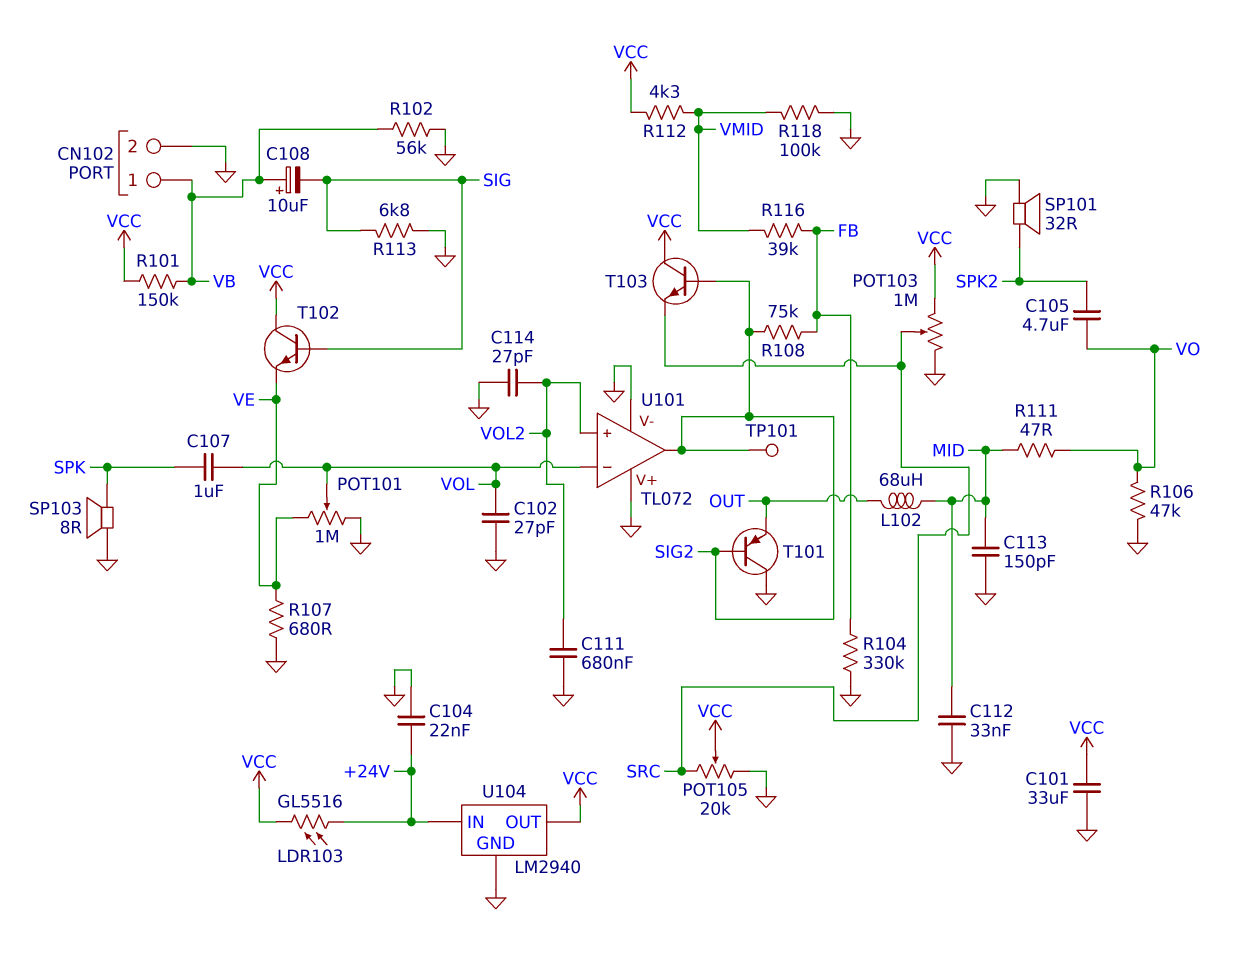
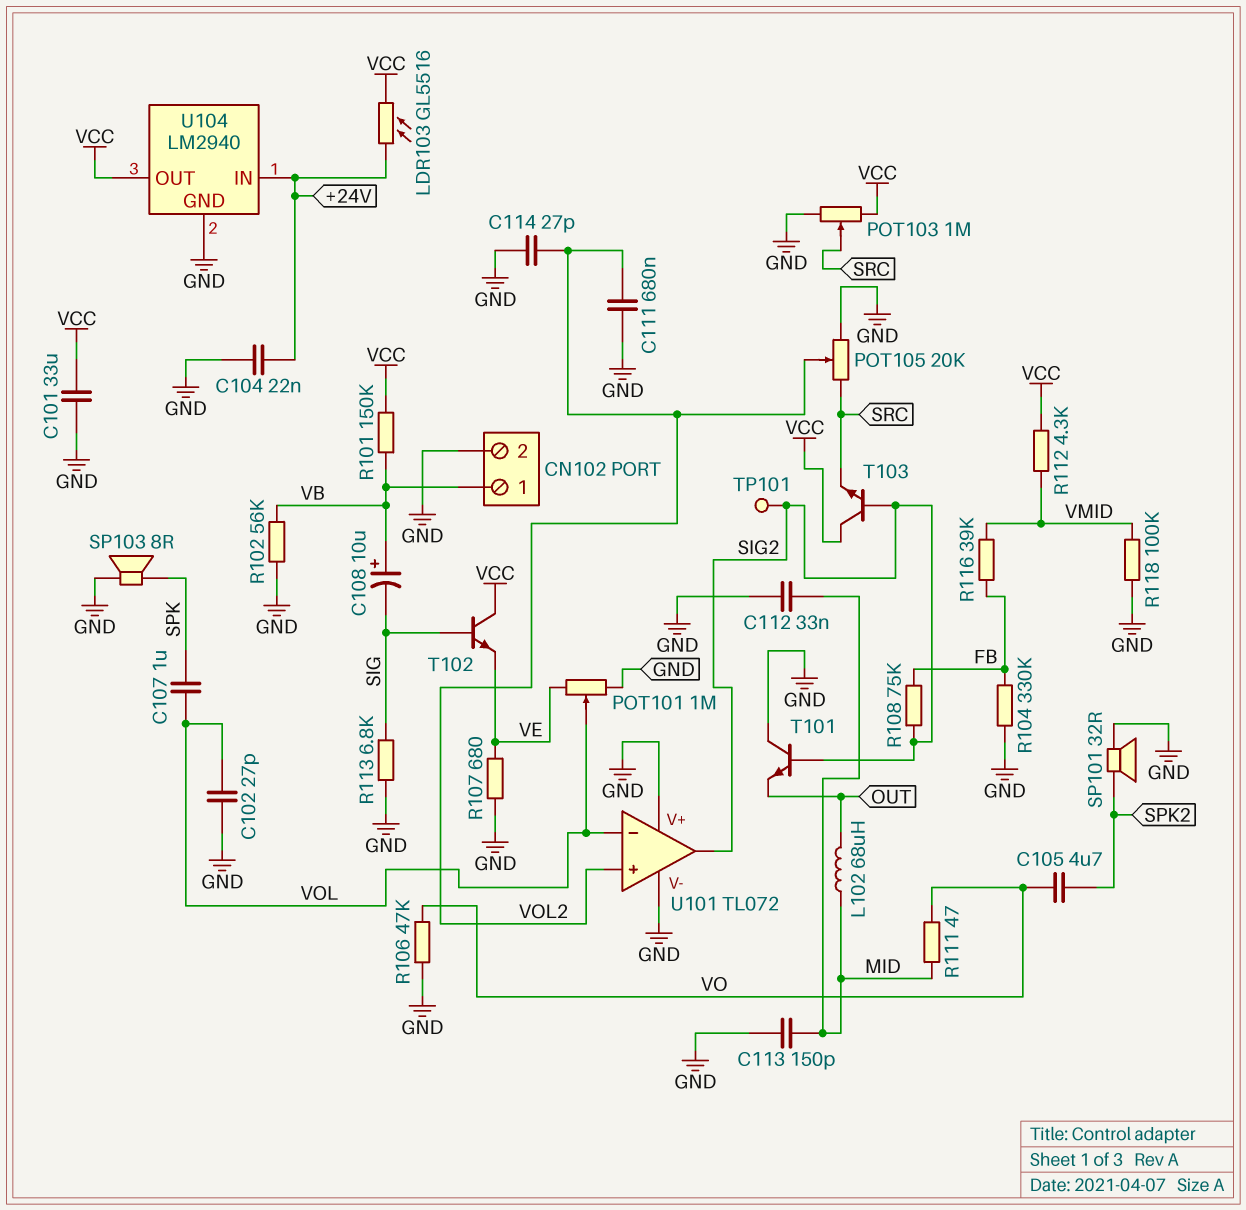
POT105: 20k (GND, SRC, wiper VCC) -> 20k (GND, SRC, wiper VOL2)
T101: PNP (B SIG2, C GND, E OUT) -> NPN (B SIG2, C GND, E OUT)

